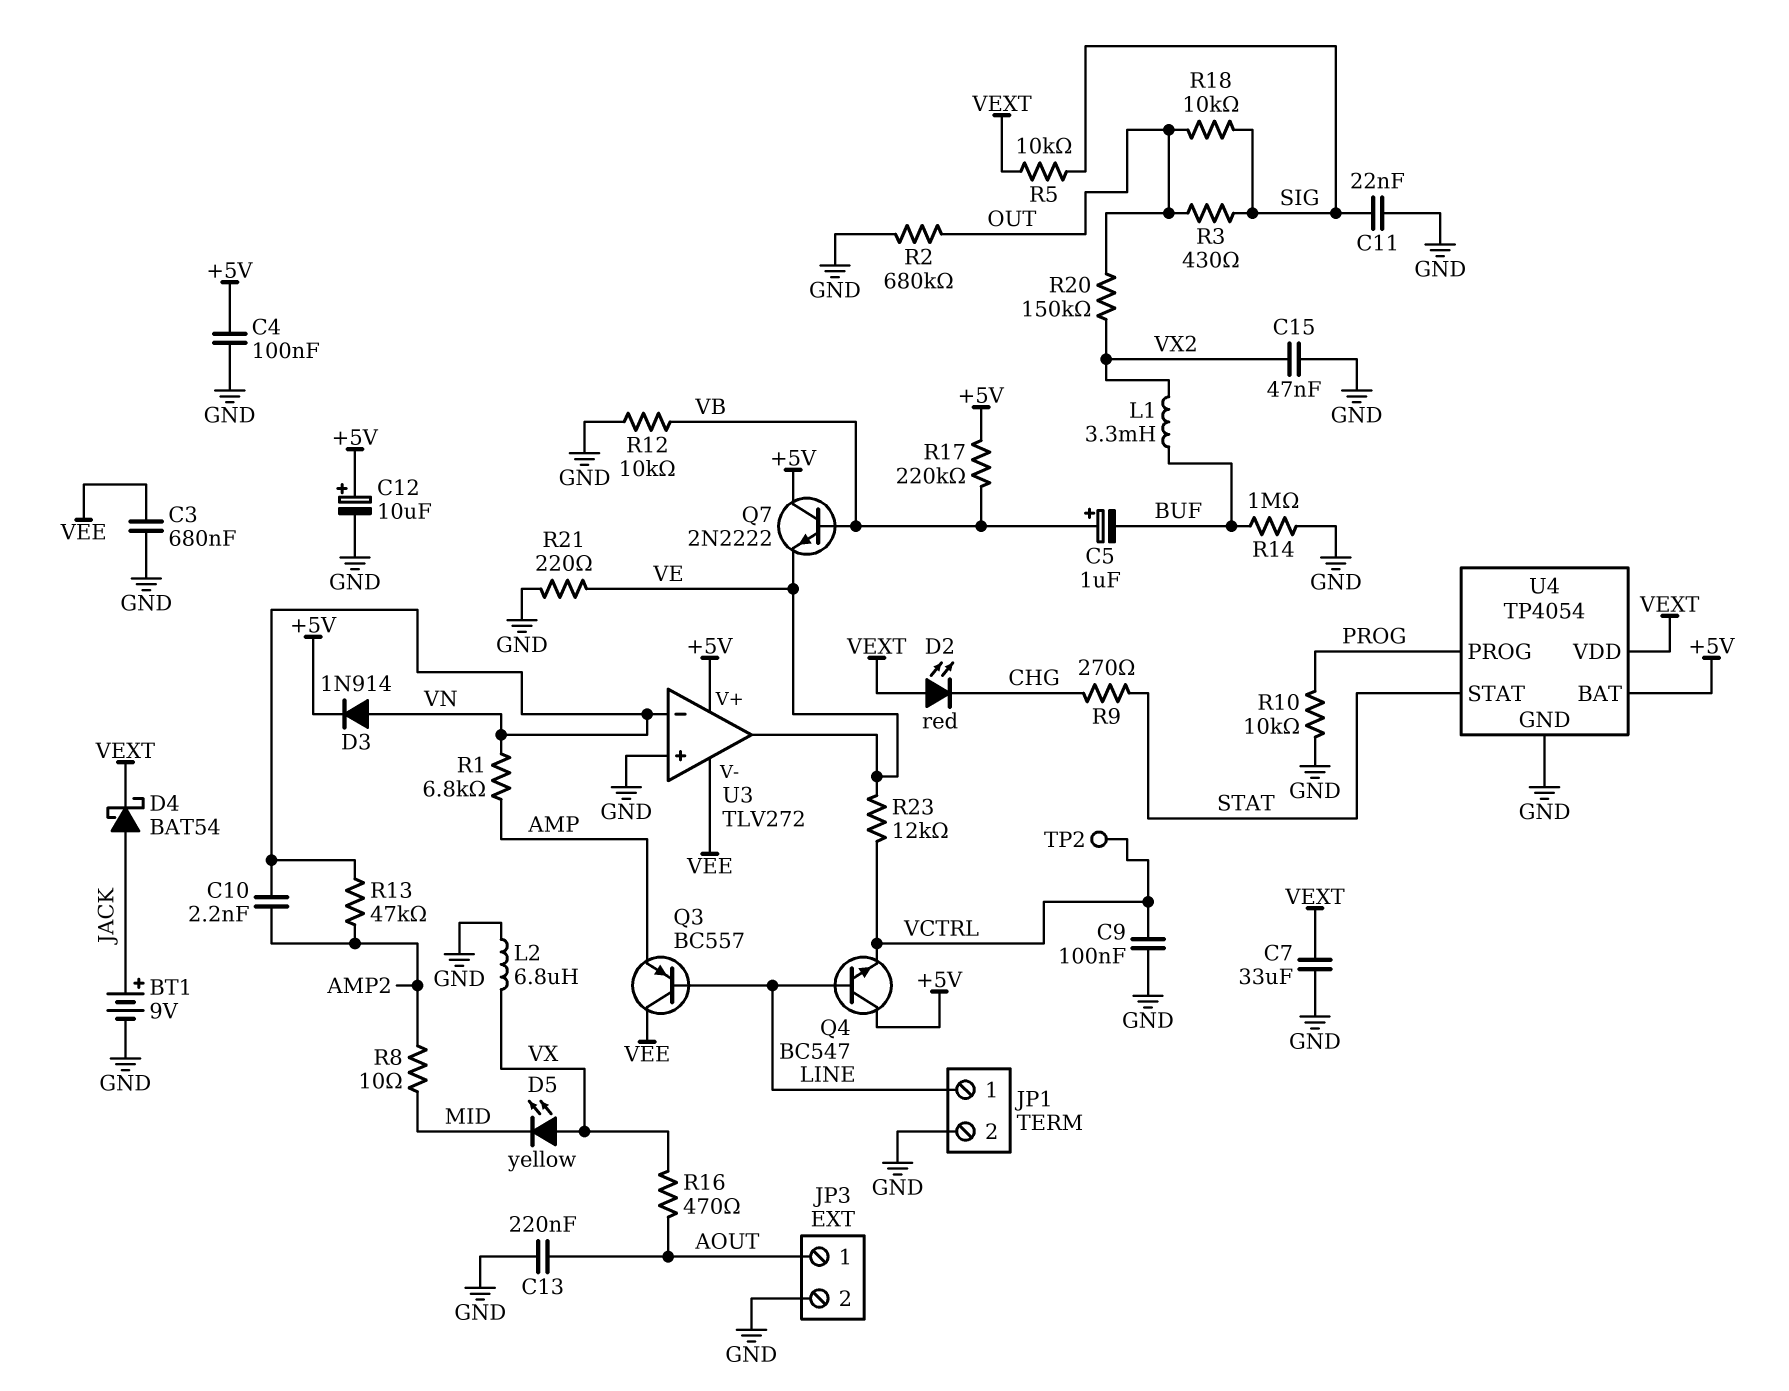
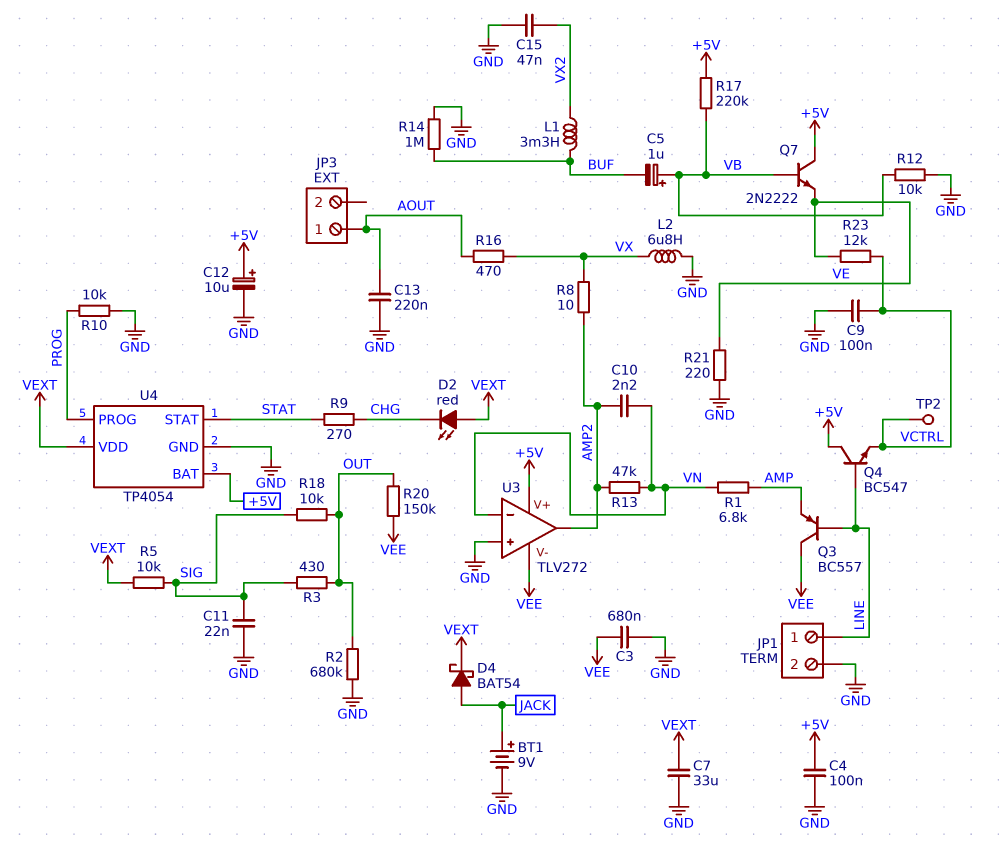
D3: diode 1N914 (A VN, K +5V) -> none
D5: LED yellow (A VX, K MID) -> none
JP3 pin 2: GND -> none
R8: 10 (AMP2, MID) -> 10 (AMP2, VX)
R20: 150k (OUT, VX2) -> 150k (OUT, VEE)
U3 pin out: VE -> AMP2

